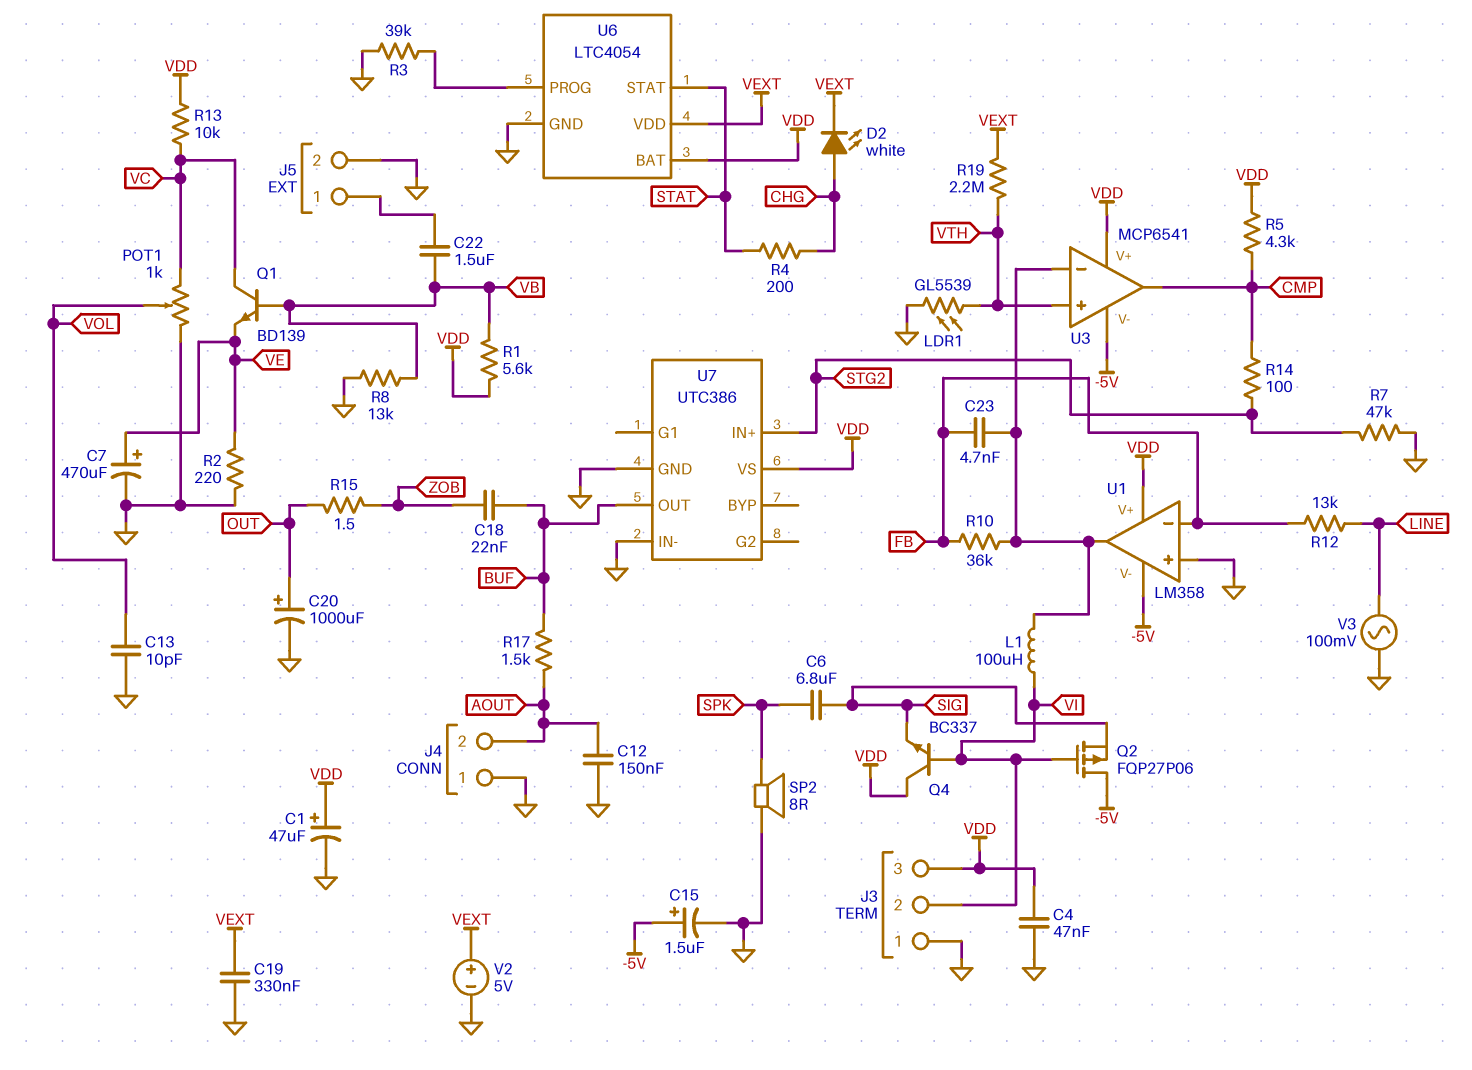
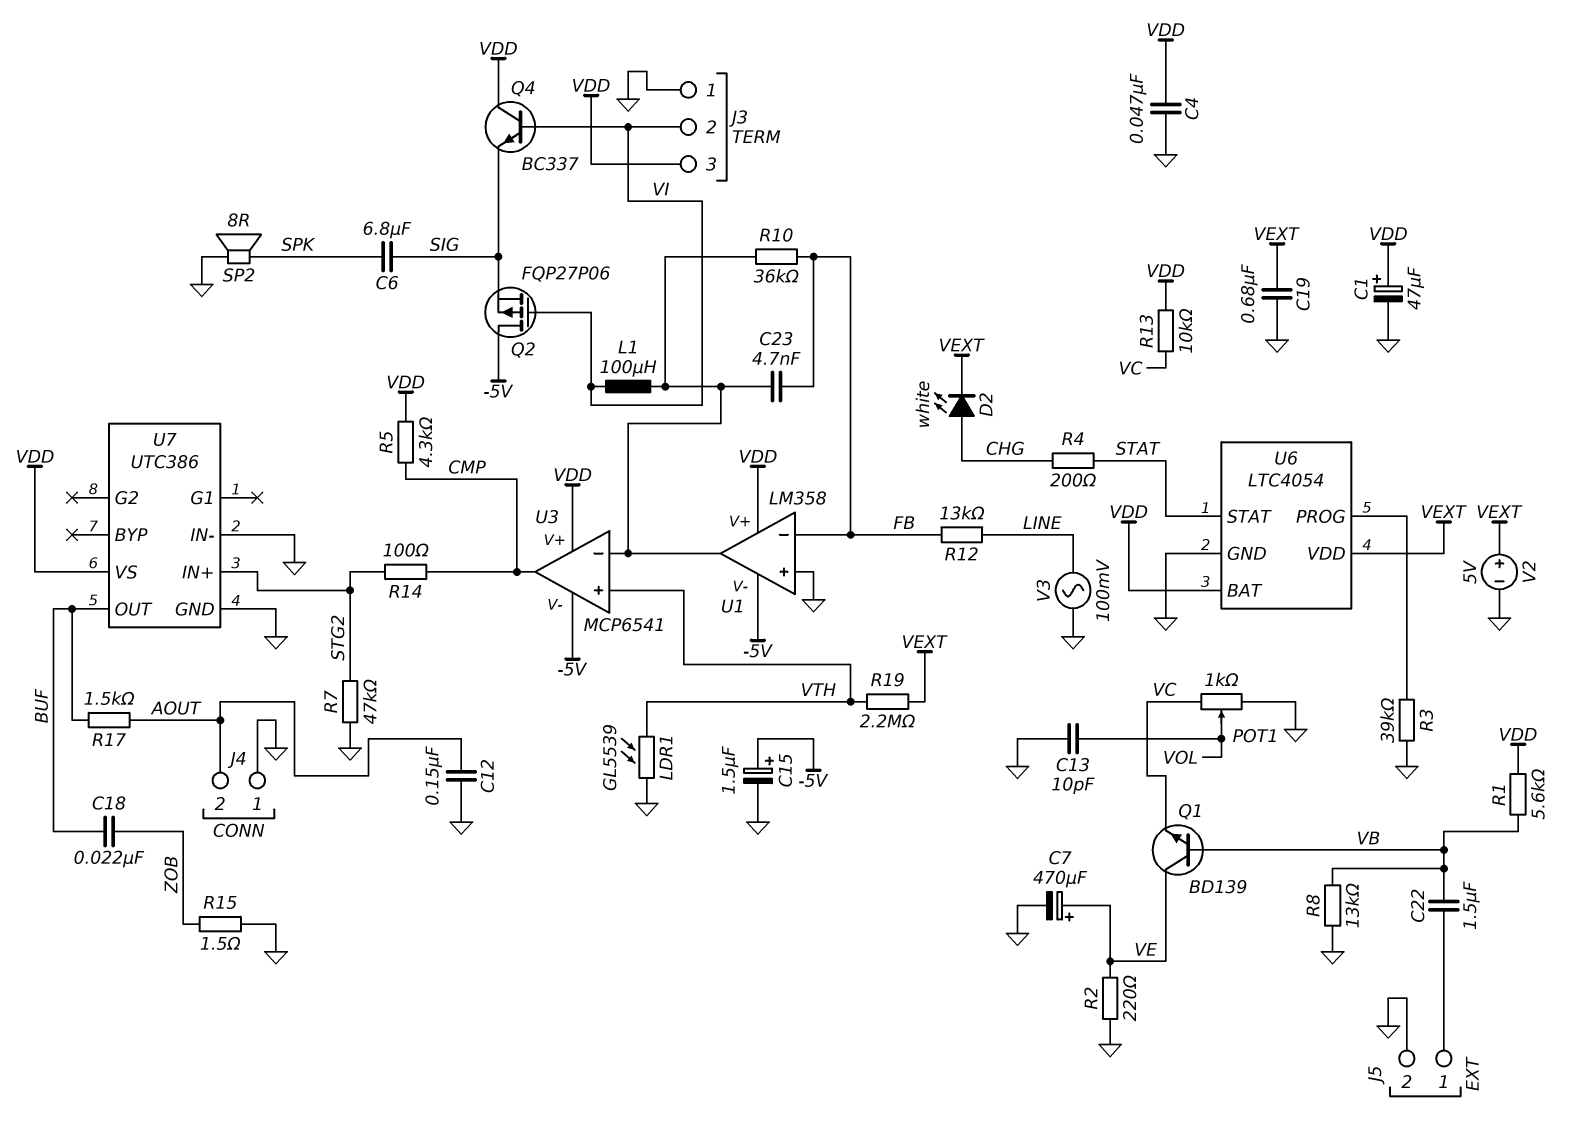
C19: 330nF (GND, VEXT) -> 680nF (GND, VEXT)
C20: 1000uF (plus OUT, minus GND) -> none
Q1: NPN BD139 (B VB, C VC, E VE) -> NPN BD139 (B VB, C VE, E VC)
R15: 1.5 (OUT, ZOB) -> 1.5 (GND, ZOB)

